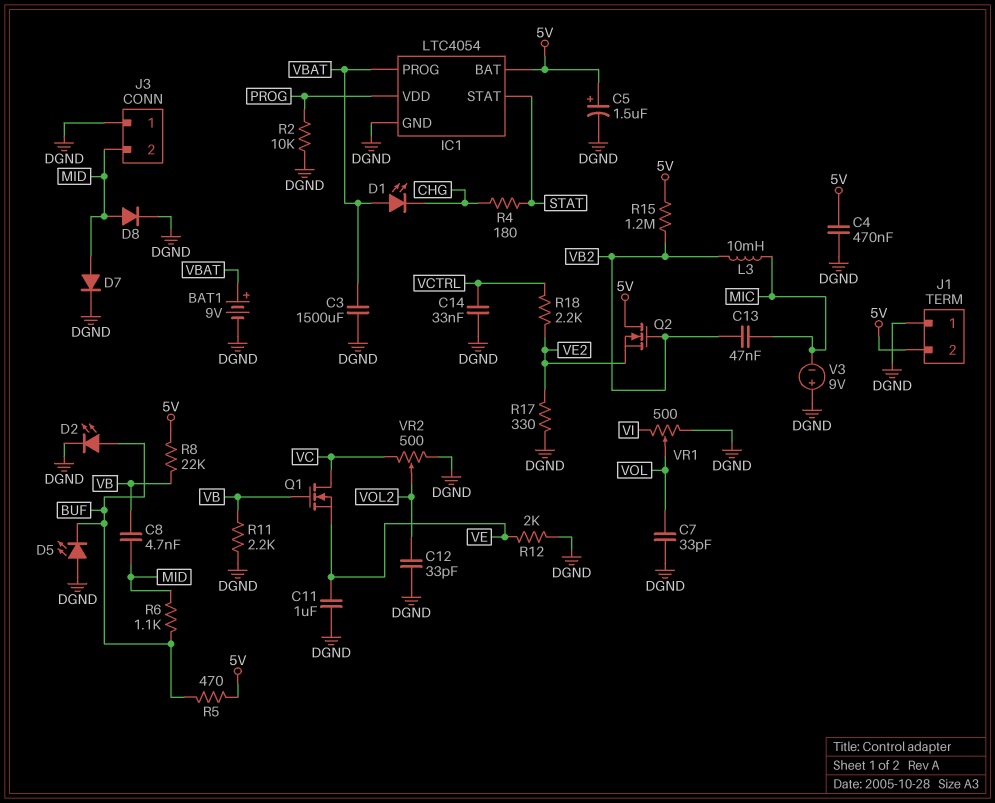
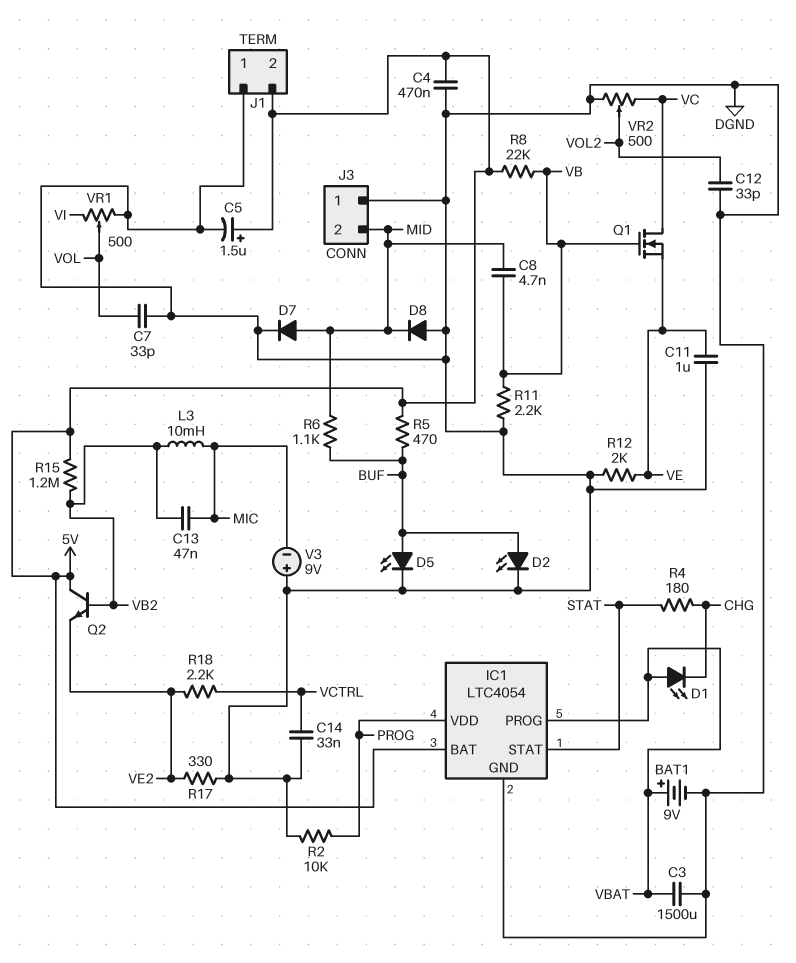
D5: LED (A DGND, K BUF) -> LED (A BUF, K DGND)
D8: diode (A MID, K DGND) -> diode (A DGND, K MID)
Q2: NMOS (G VB2, D 5V, S VE2) -> NPN (B VB2, C 5V, E VE2)

